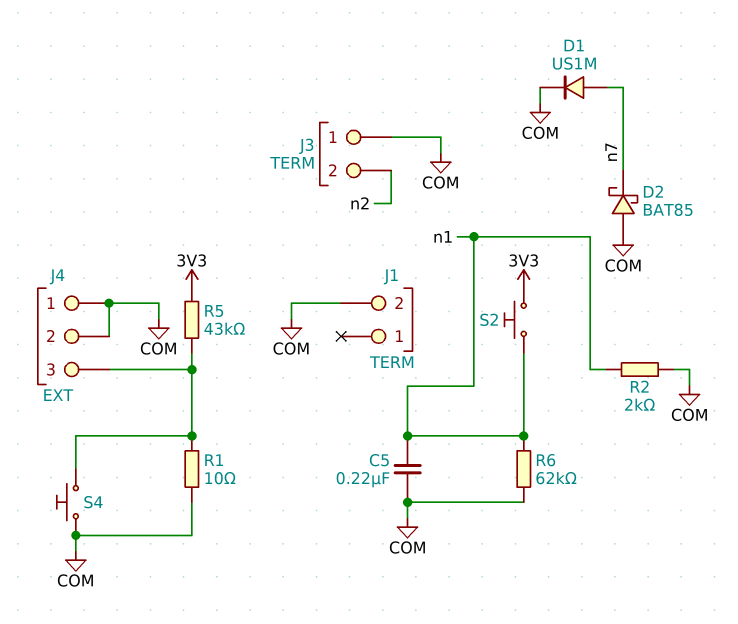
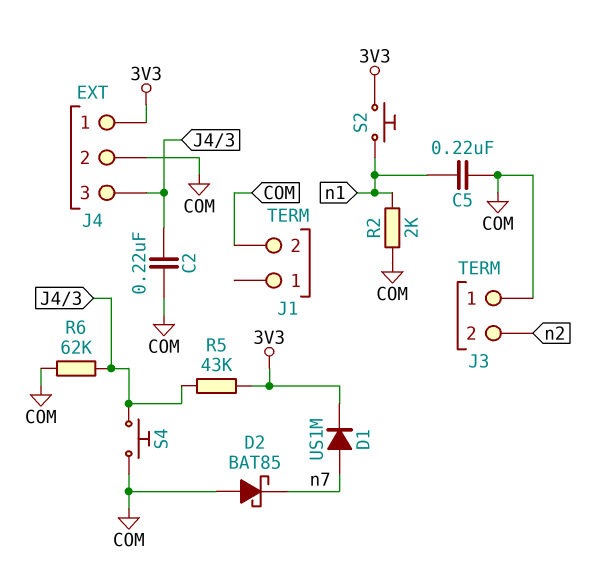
C2: none -> 220nF (COM, J4/3)
D1: diode US1M (A n7, K COM) -> diode US1M (A n7, K 3V3)
J4 pin 1: COM -> 3V3
R1: 10 (COM, J4/3) -> none
R6: 62k (COM, n1) -> 62k (COM, J4/3)

